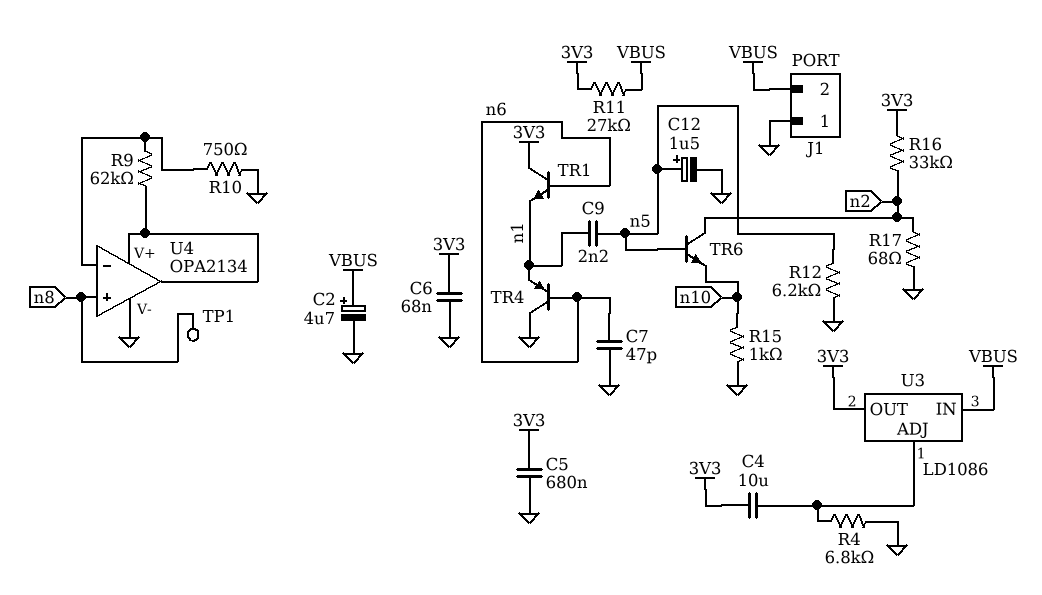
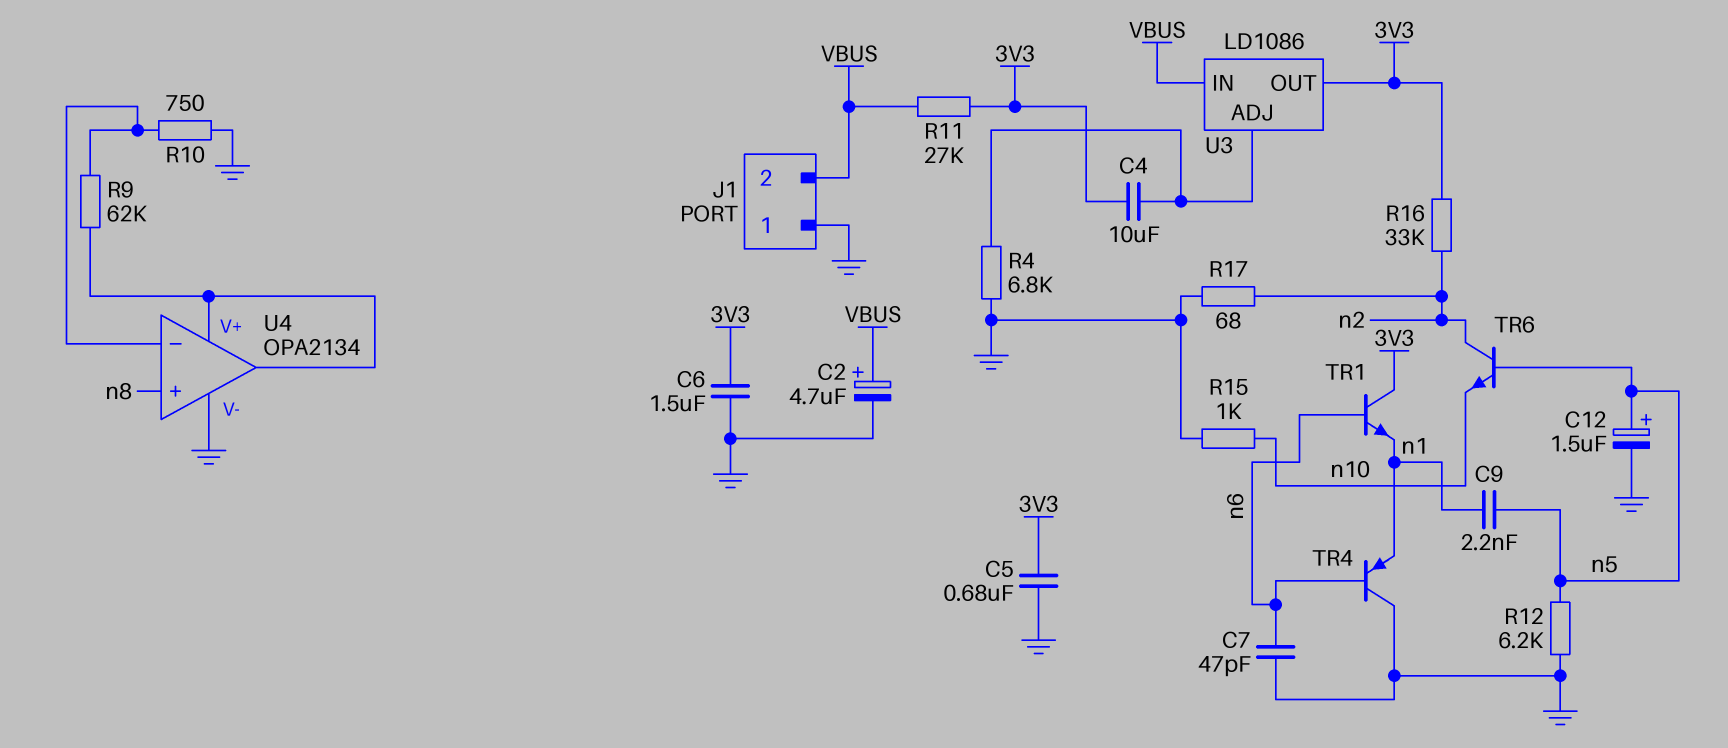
C6: 68nF (3V3, GND) -> 1.5uF (3V3, GND)
TP1: test point (n8) -> none

